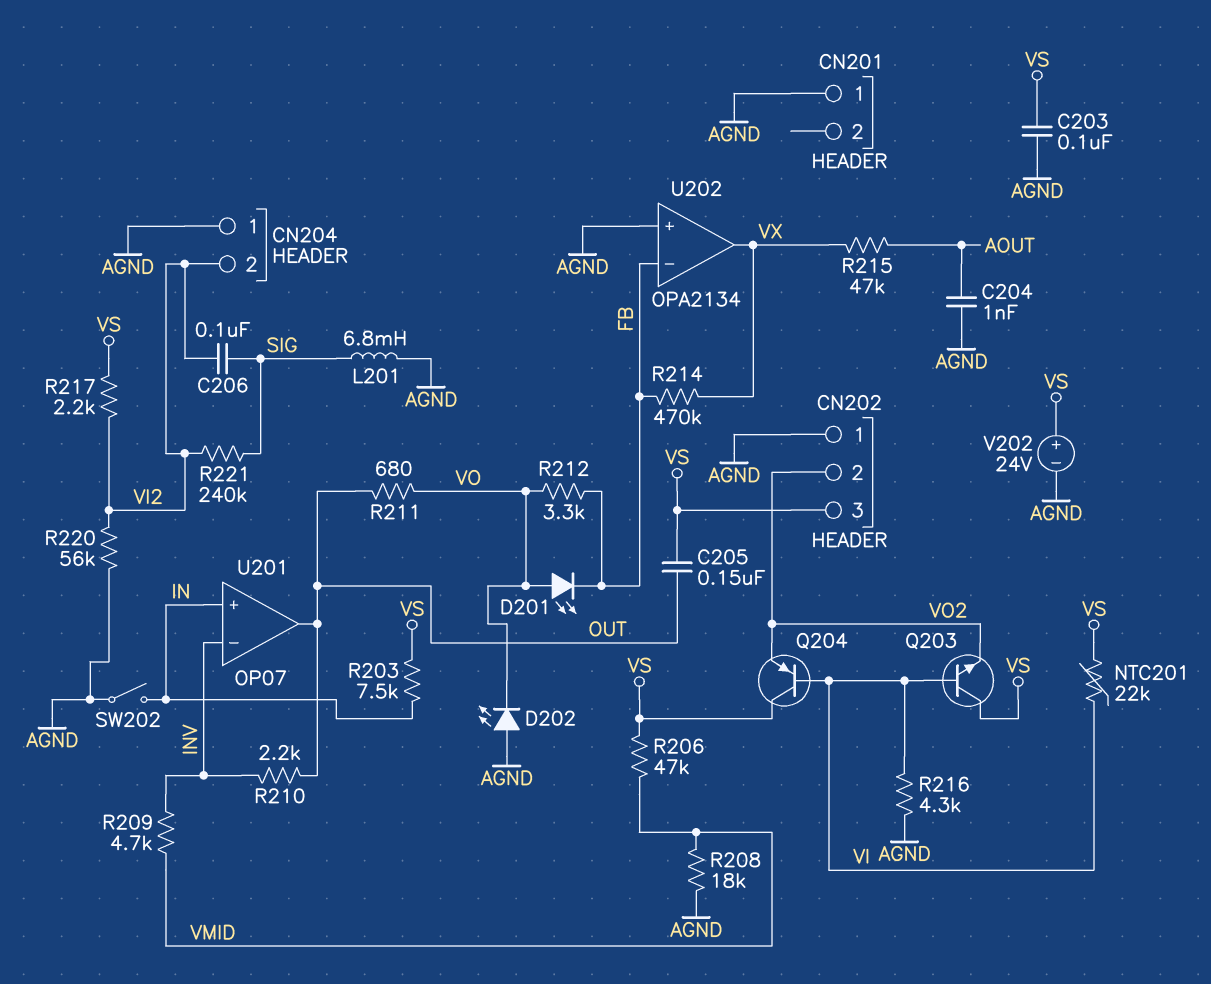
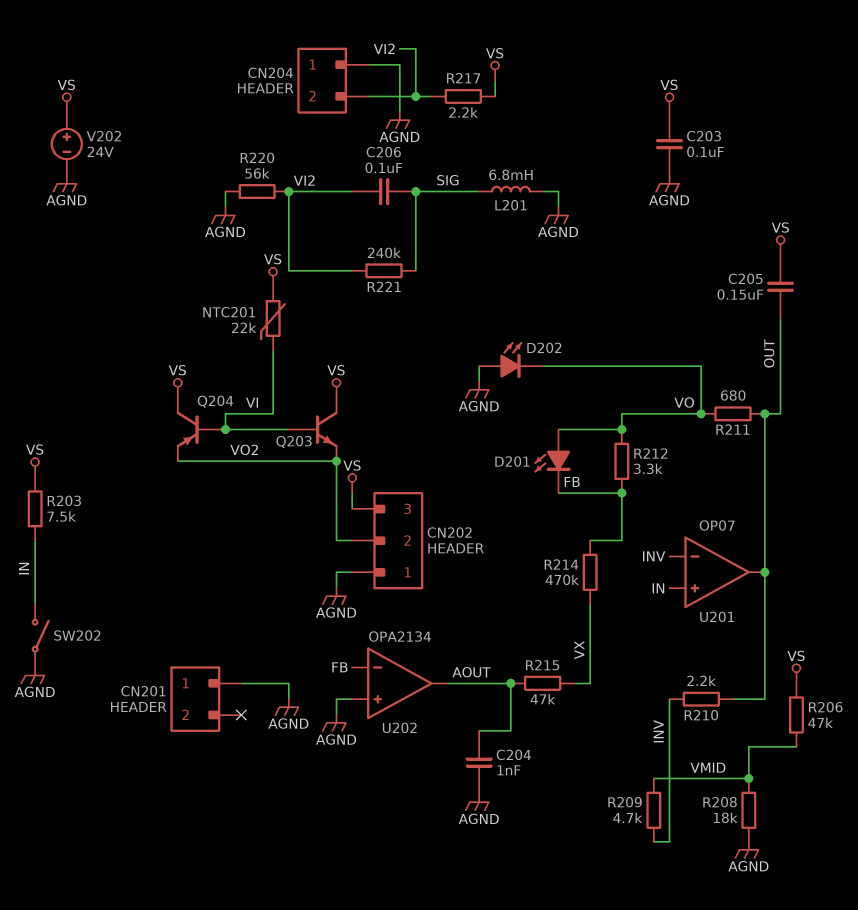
R216: 4.3k (AGND, VI) -> none
U202 pin out: VX -> AOUT

